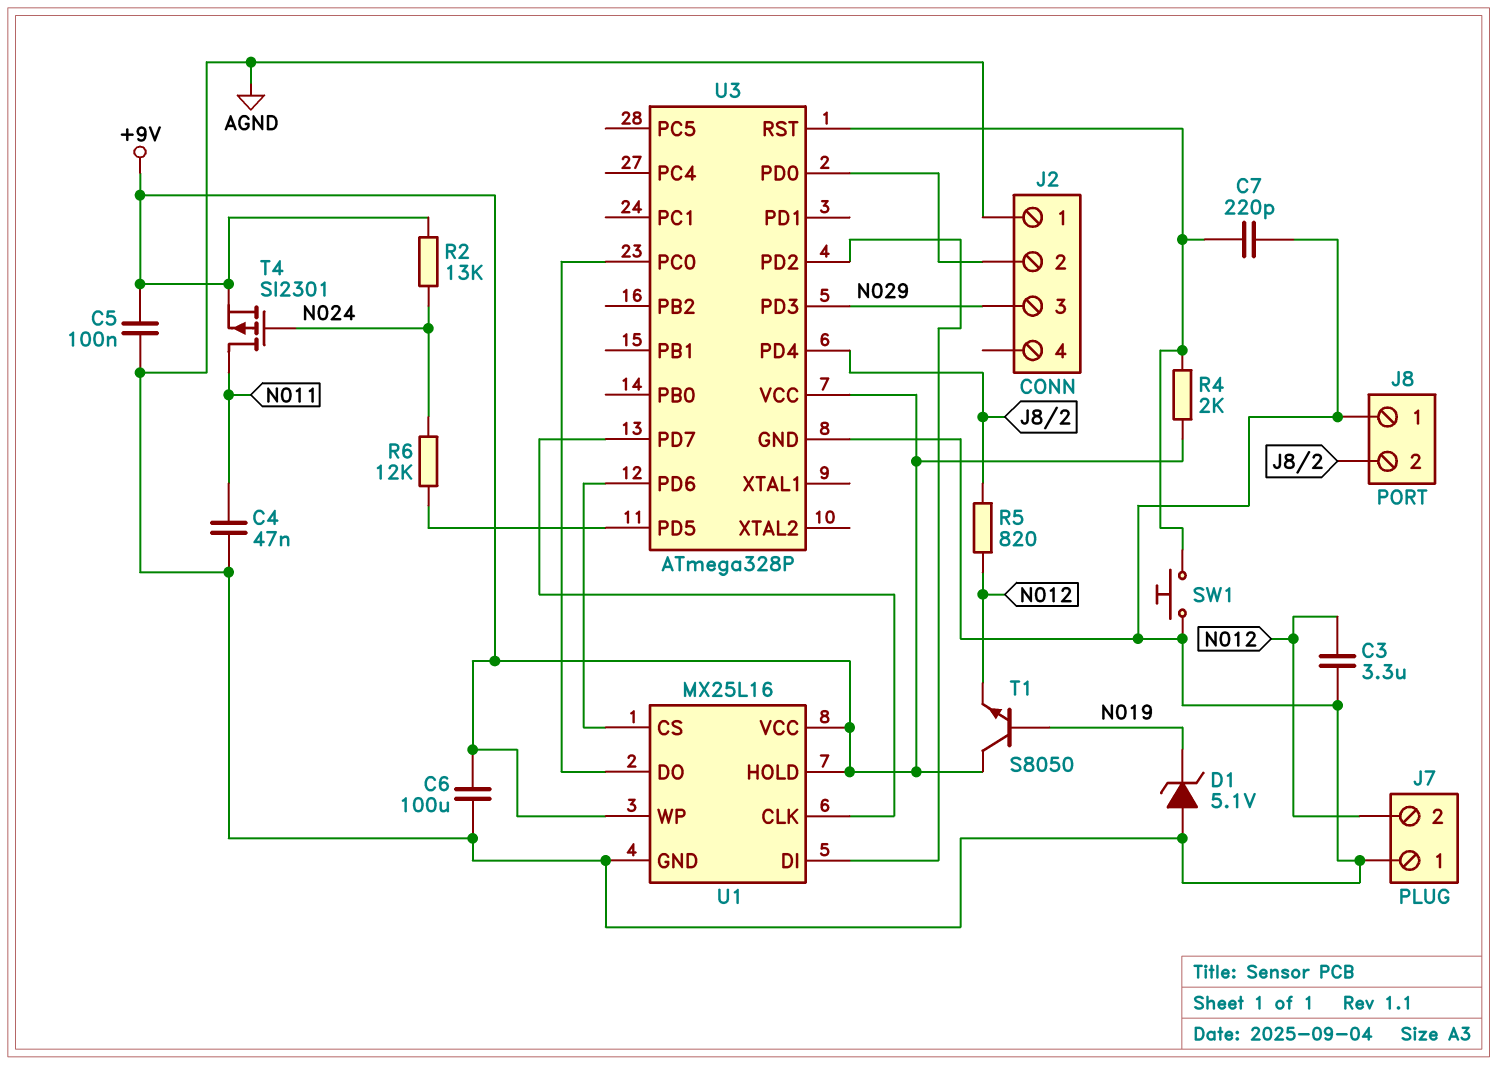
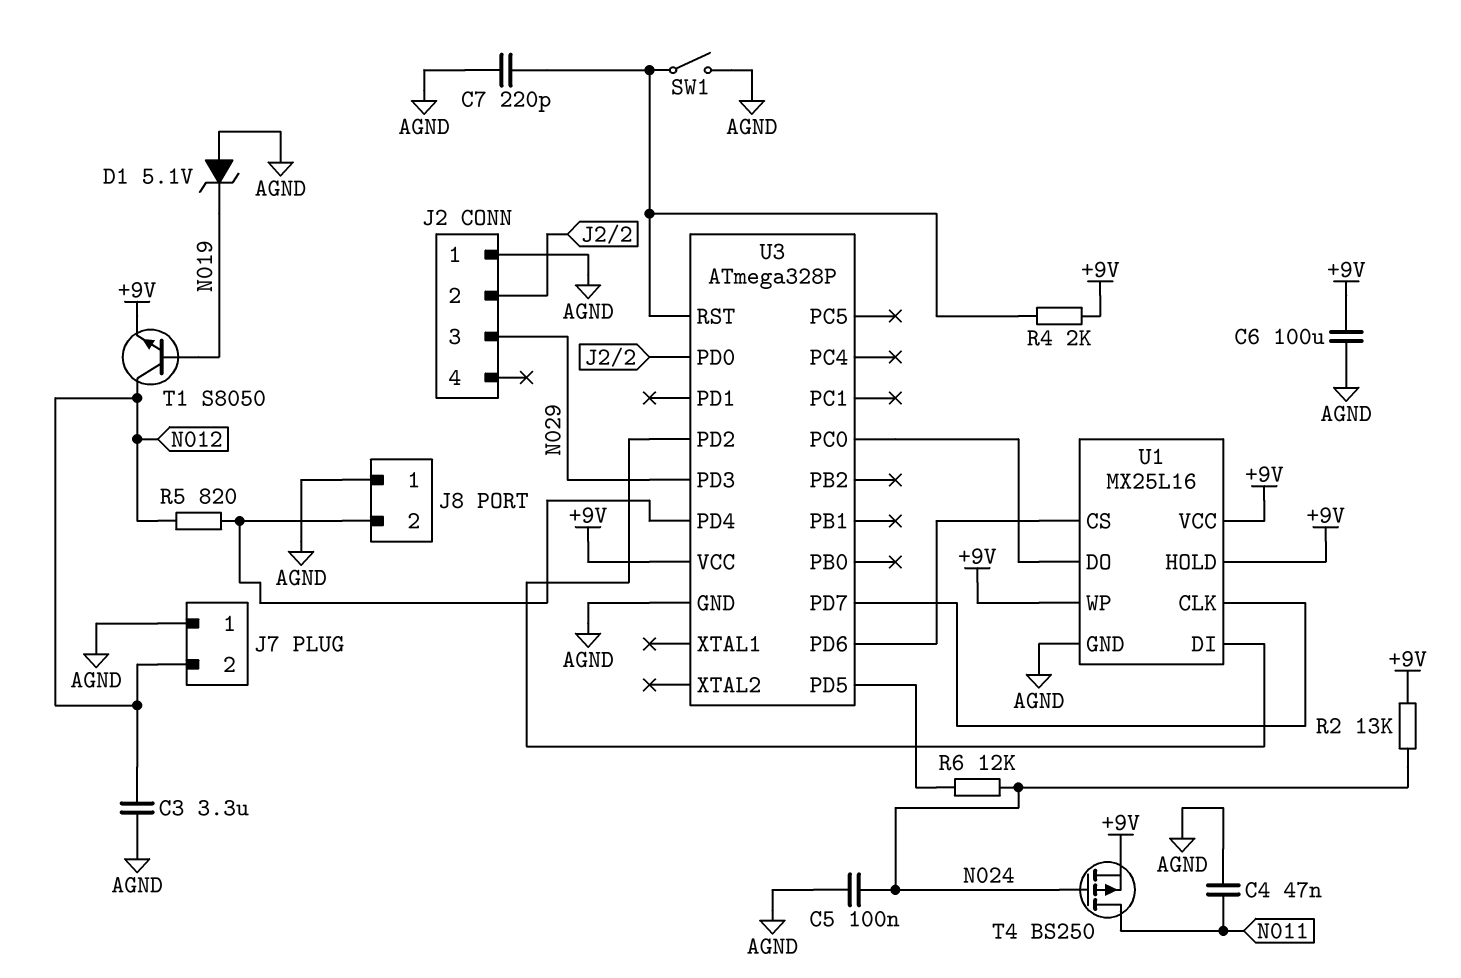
C5: 100nF (+9V, AGND) -> 100nF (AGND, N024)
SW1: button (AGND, U3/RST) -> switch (AGND, U3/RST)
T1: NPN S8050 (B N019, C +9V, E N012) -> NPN S8050 (B N019, C N012, E +9V)
T4: PMOS SI2301 (G N024, D N011, S +9V) -> PMOS BS250 (G N024, D N011, S +9V)

